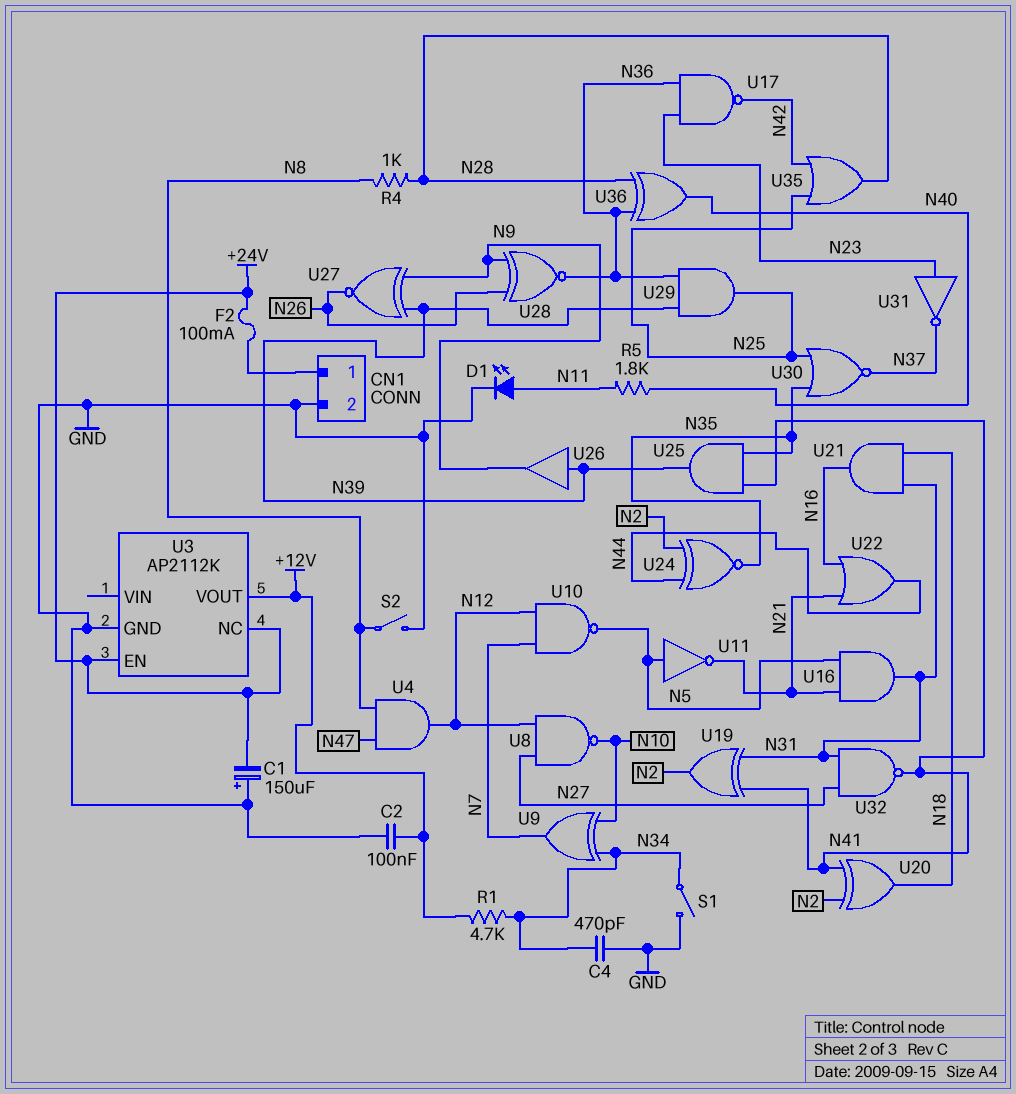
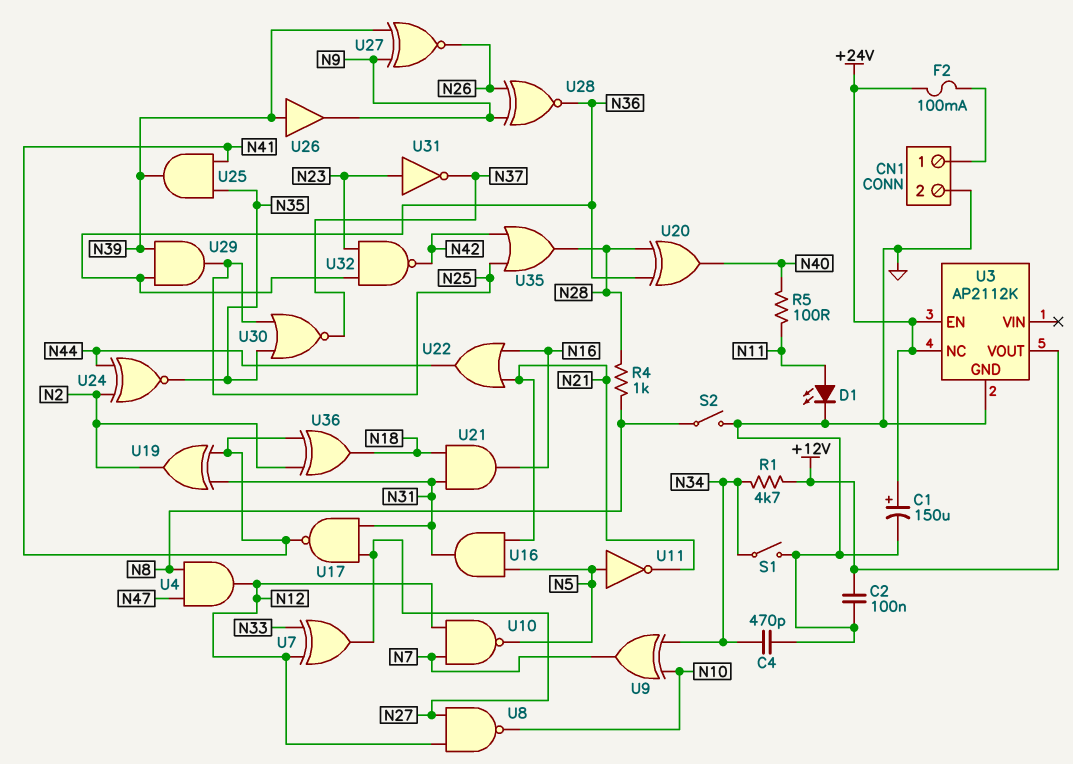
C1: 150uF (plus GND, minus +24V) -> 150uF (plus +24V, minus GND)
R5: 1.8k (N11, N40) -> 100 (N11, N40)
U7: none -> XOR (in N12, in N33, out N27)
U17: NAND (in N23, in N36, out N42) -> NAND (in N27, in N31, out N41)
U20: XOR (in N2, in N41, out N18) -> XOR (in N28, in N36, out N40)
U32: NAND (in N27, in N31, out N41) -> NAND (in N23, in N36, out N42)
U36: XOR (in N28, in N36, out N40) -> XOR (in N2, in N41, out N18)

